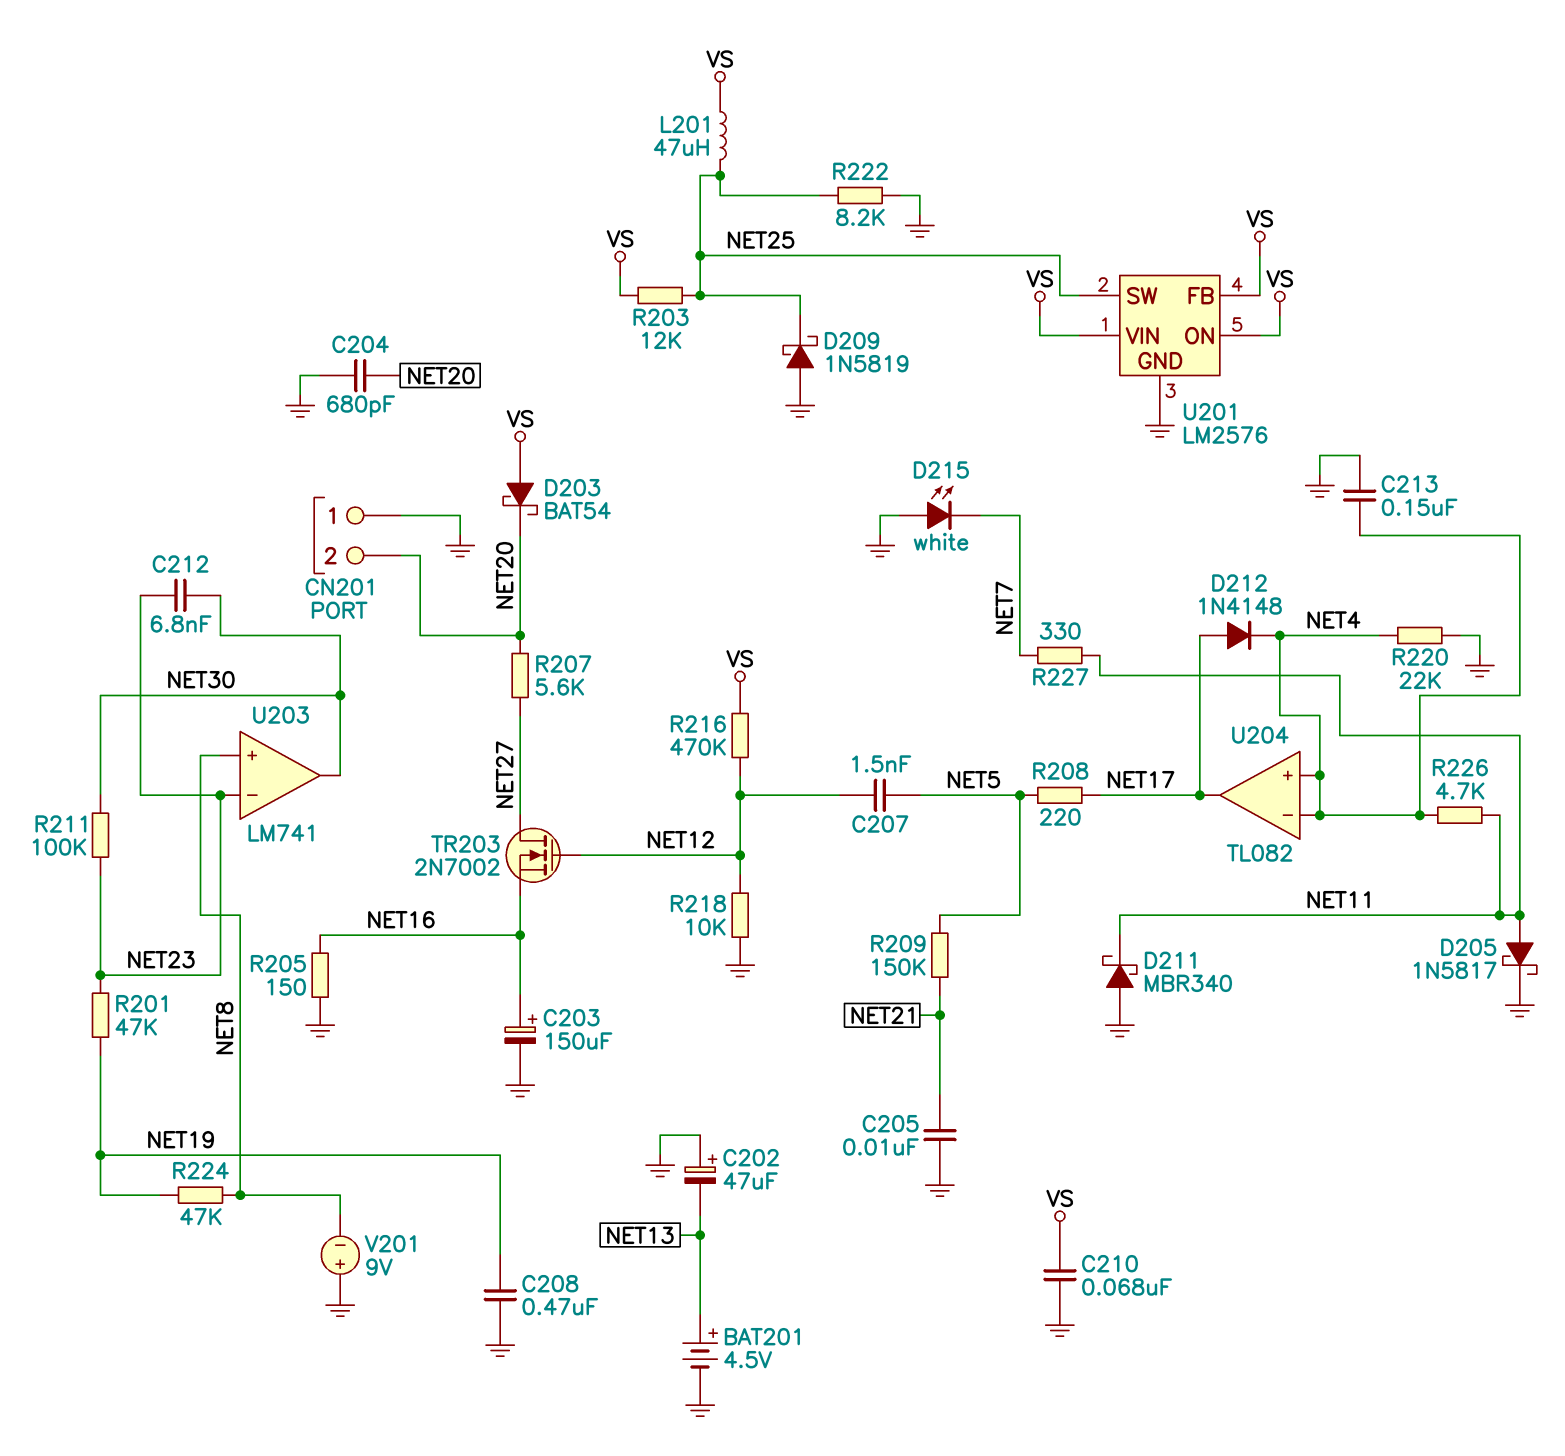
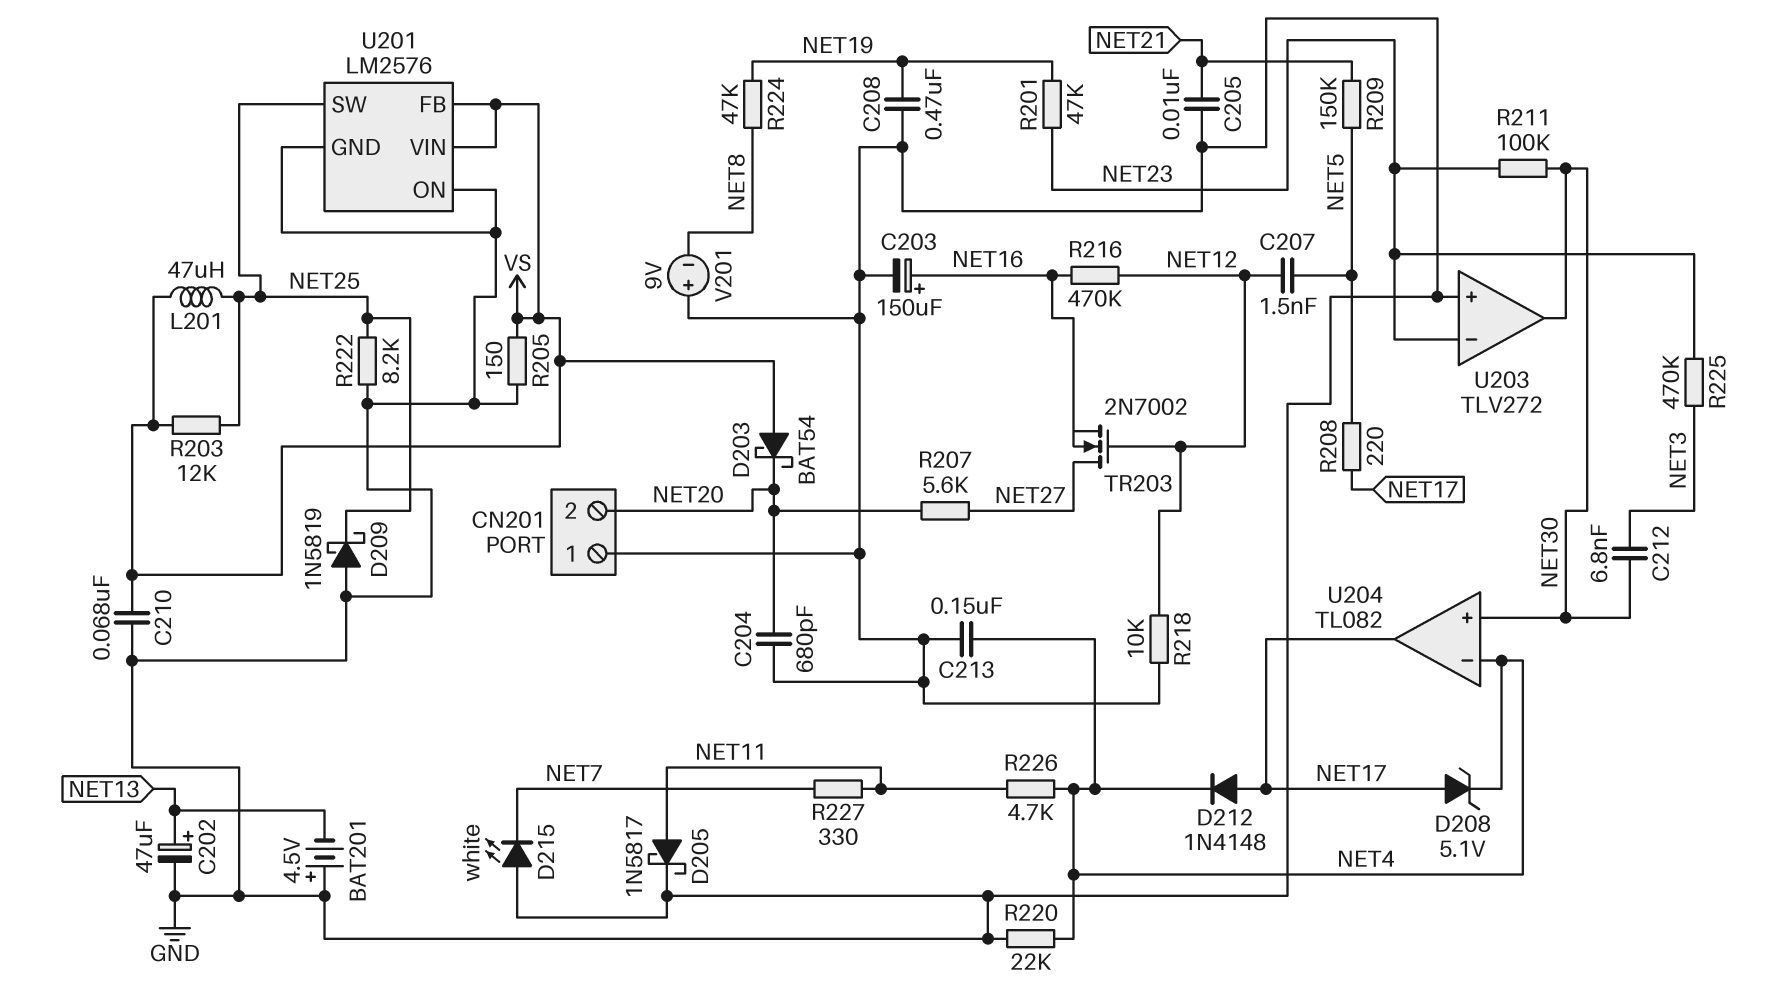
BAT201: 4.5V (plus NET13, minus GND) -> 4.5V (plus GND, minus NET13)
C202: 47uF (plus GND, minus NET13) -> 47uF (plus NET13, minus GND)
C212: 6.8nF (NET23, NET30) -> 6.8nF (NET3, NET30)
D208: none -> zener 5.1V (A NET17, K NET4)
D211: schottky MBR340 (A GND, K NET11) -> none
R205: 150 (GND, NET16) -> 150 (GND, VS)
R216: 470k (NET12, VS) -> 470k (NET12, NET16)
R225: none -> 470k (NET3, NET23)
U201 pin ON: VS -> GND
U203: LM741 -> TLV272
U203 pin in+: NET8 -> GND
U204 pin in+: NET4 -> NET30

